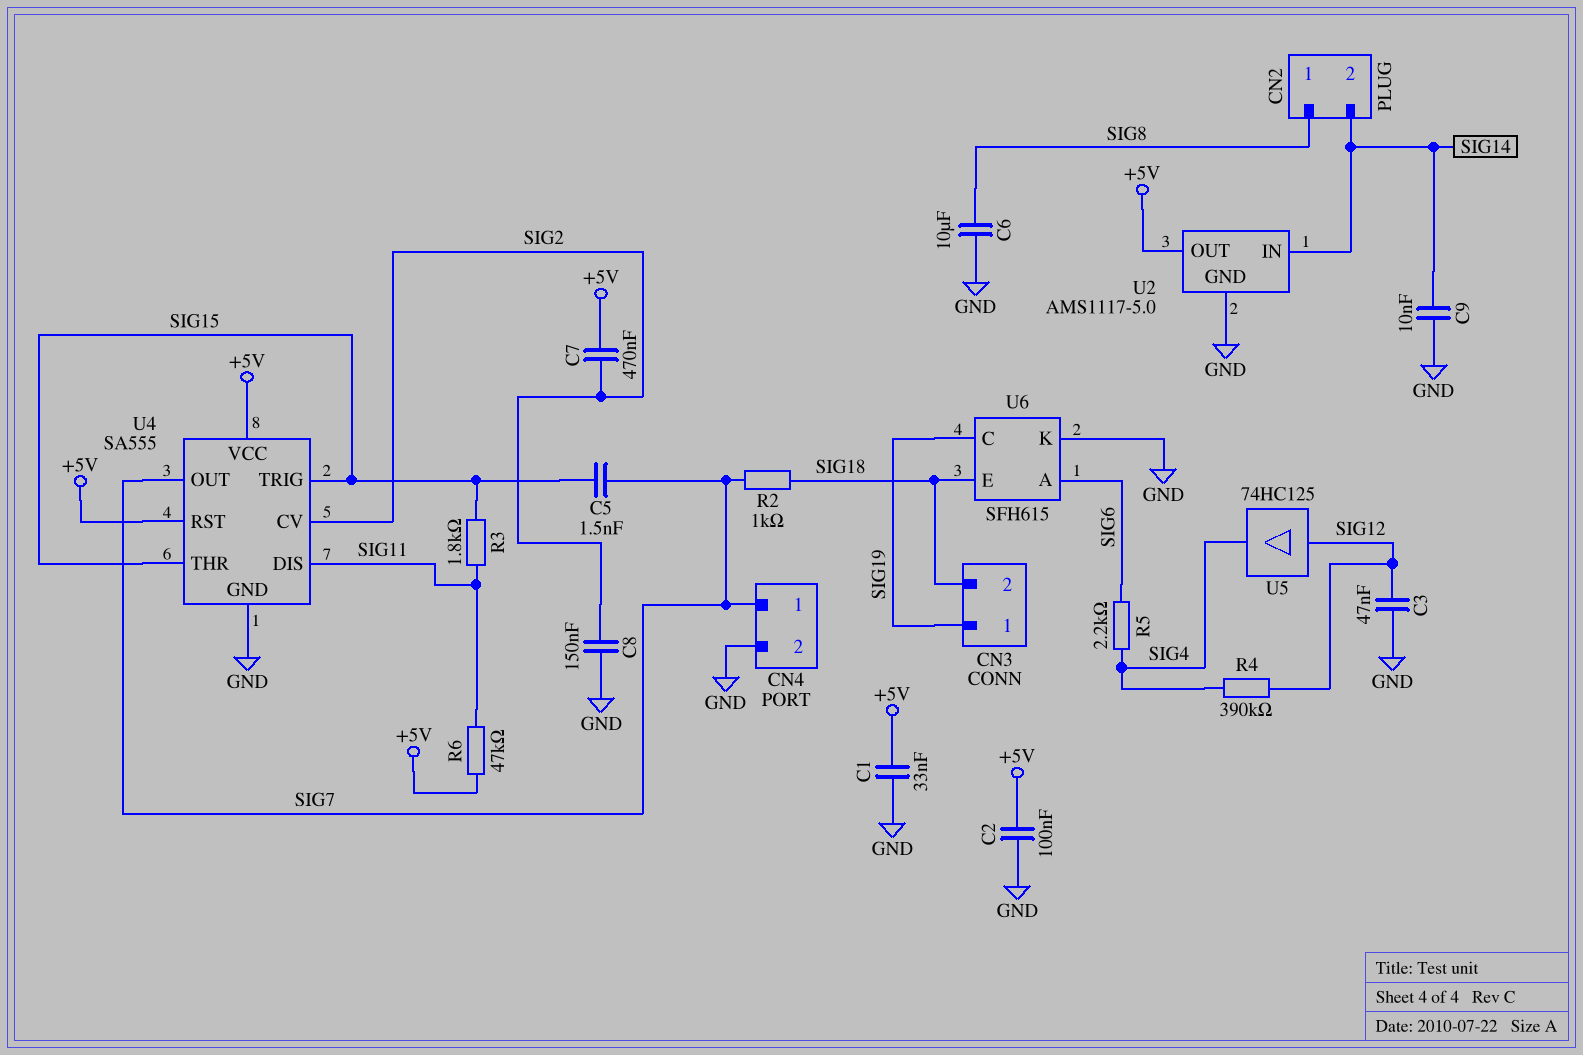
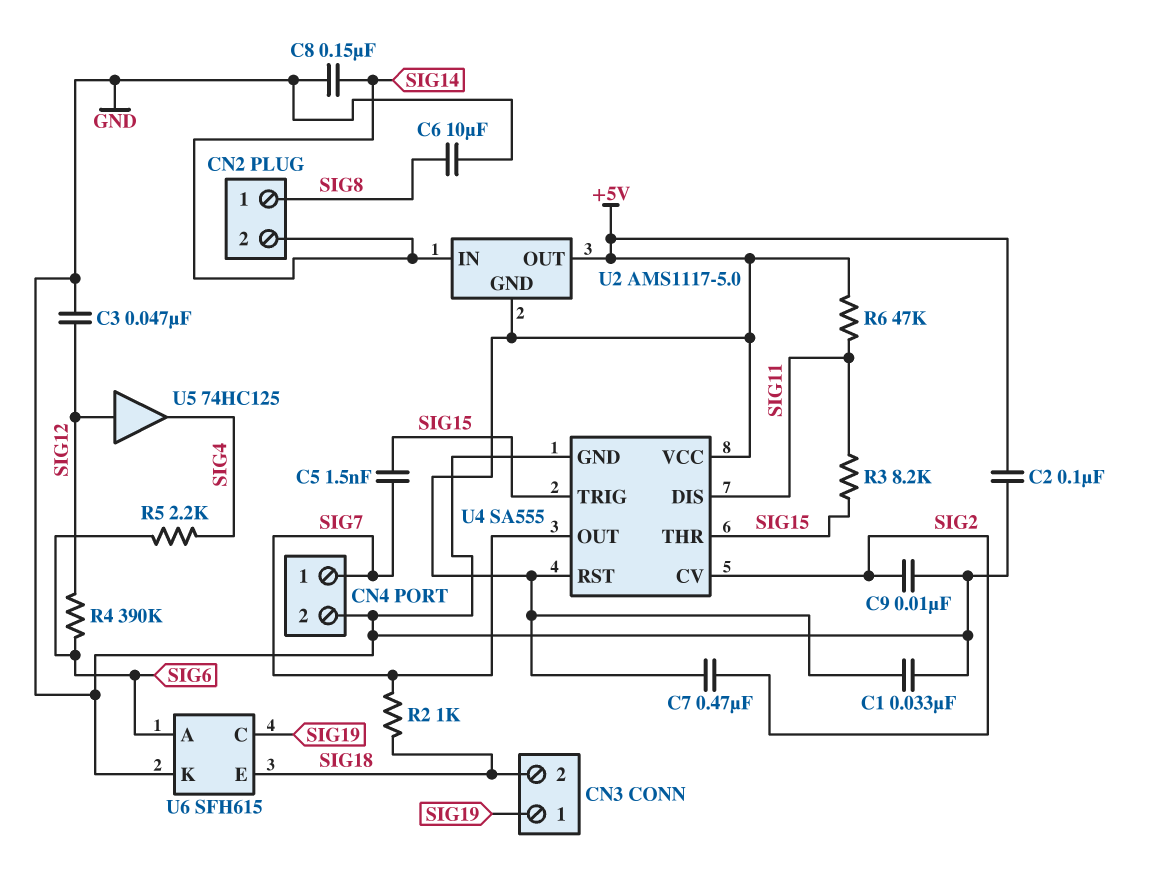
C8: 150nF (GND, SIG2) -> 150nF (GND, SIG14)
C9: 10nF (GND, SIG14) -> 10nF (GND, SIG2)
R3: 1.8k (SIG11, SIG15) -> 8.2k (SIG11, SIG15)
R4: 390k (SIG4, SIG12) -> 390k (SIG6, SIG12)
U2 pin GND: GND -> +5V

